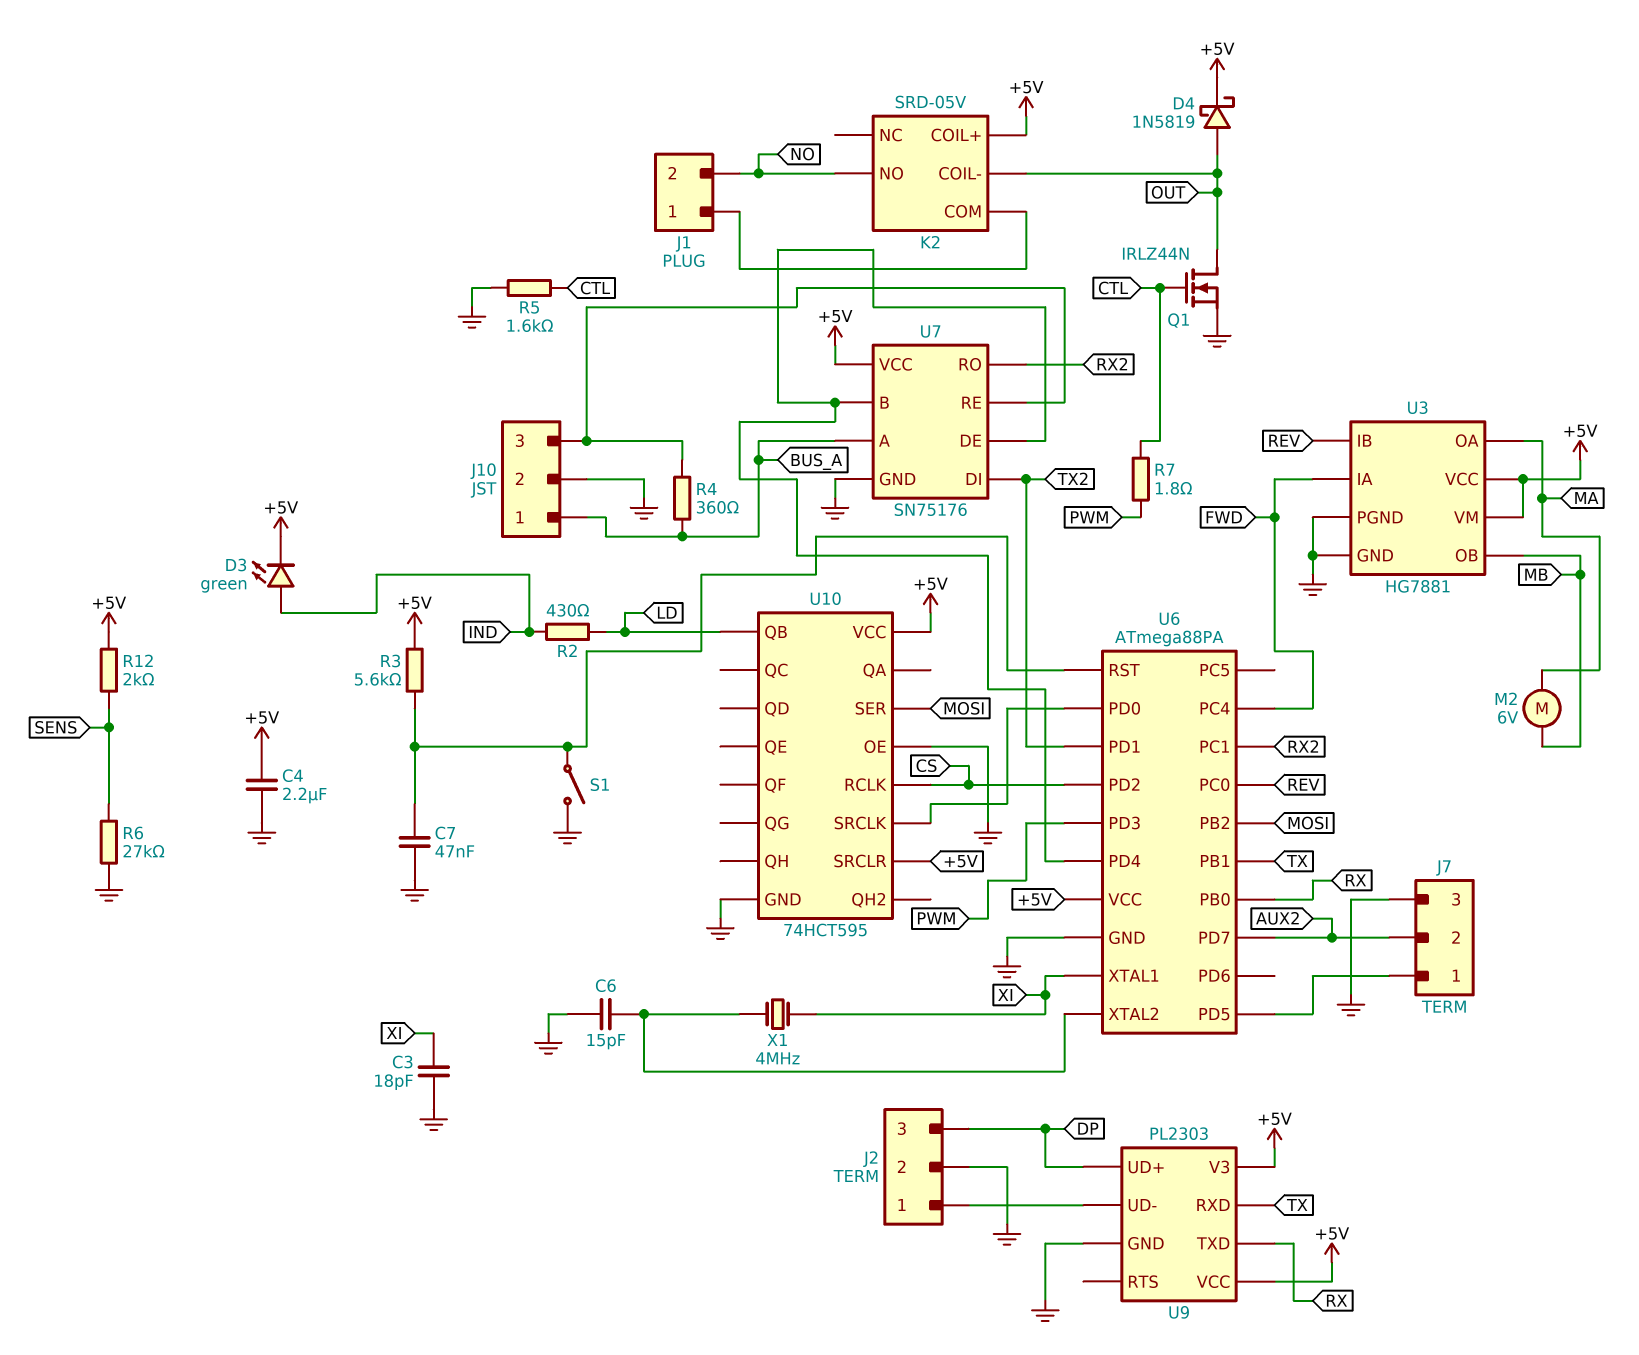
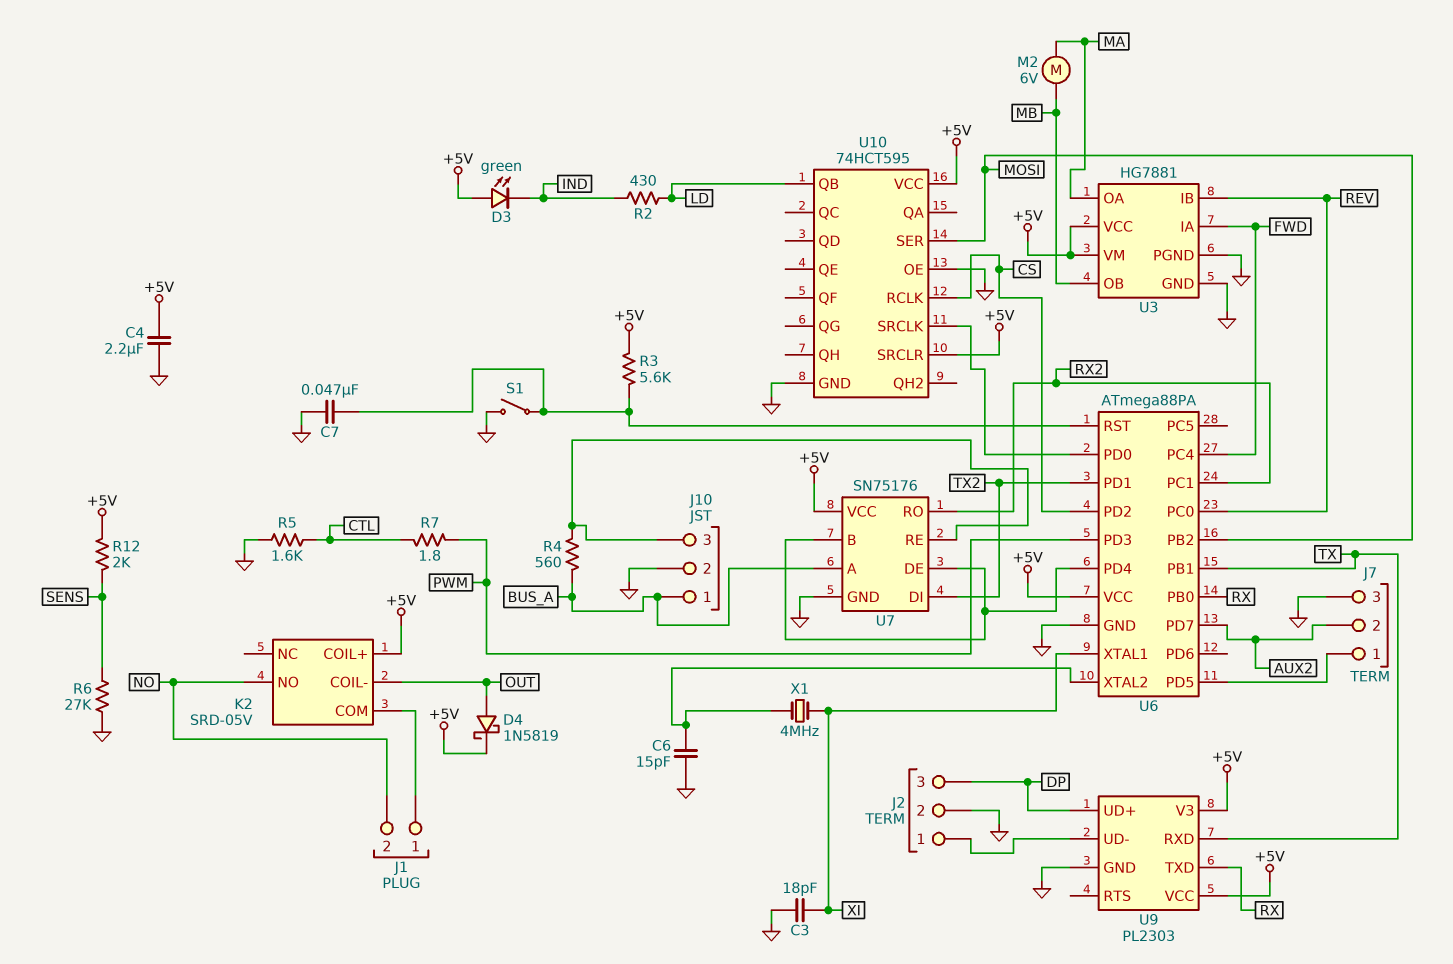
D3: LED green (A IND, K +5V) -> LED green (A +5V, K IND)
Q1: NMOS IRLZ44N (G CTL, D OUT, S GND) -> none
R4: 360 (BUS_A, J10/3) -> 560 (BUS_A, J10/3)

